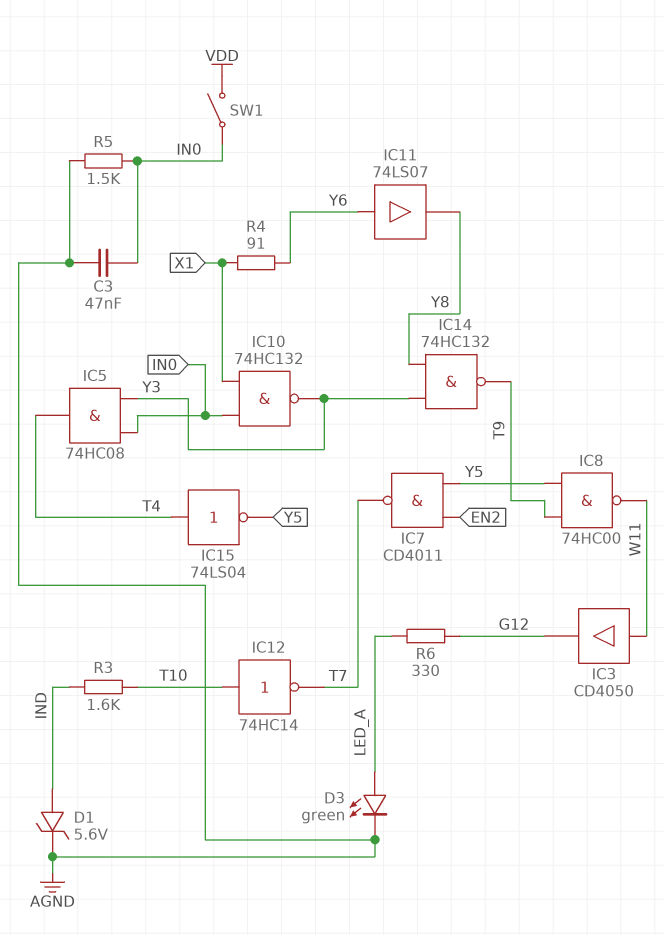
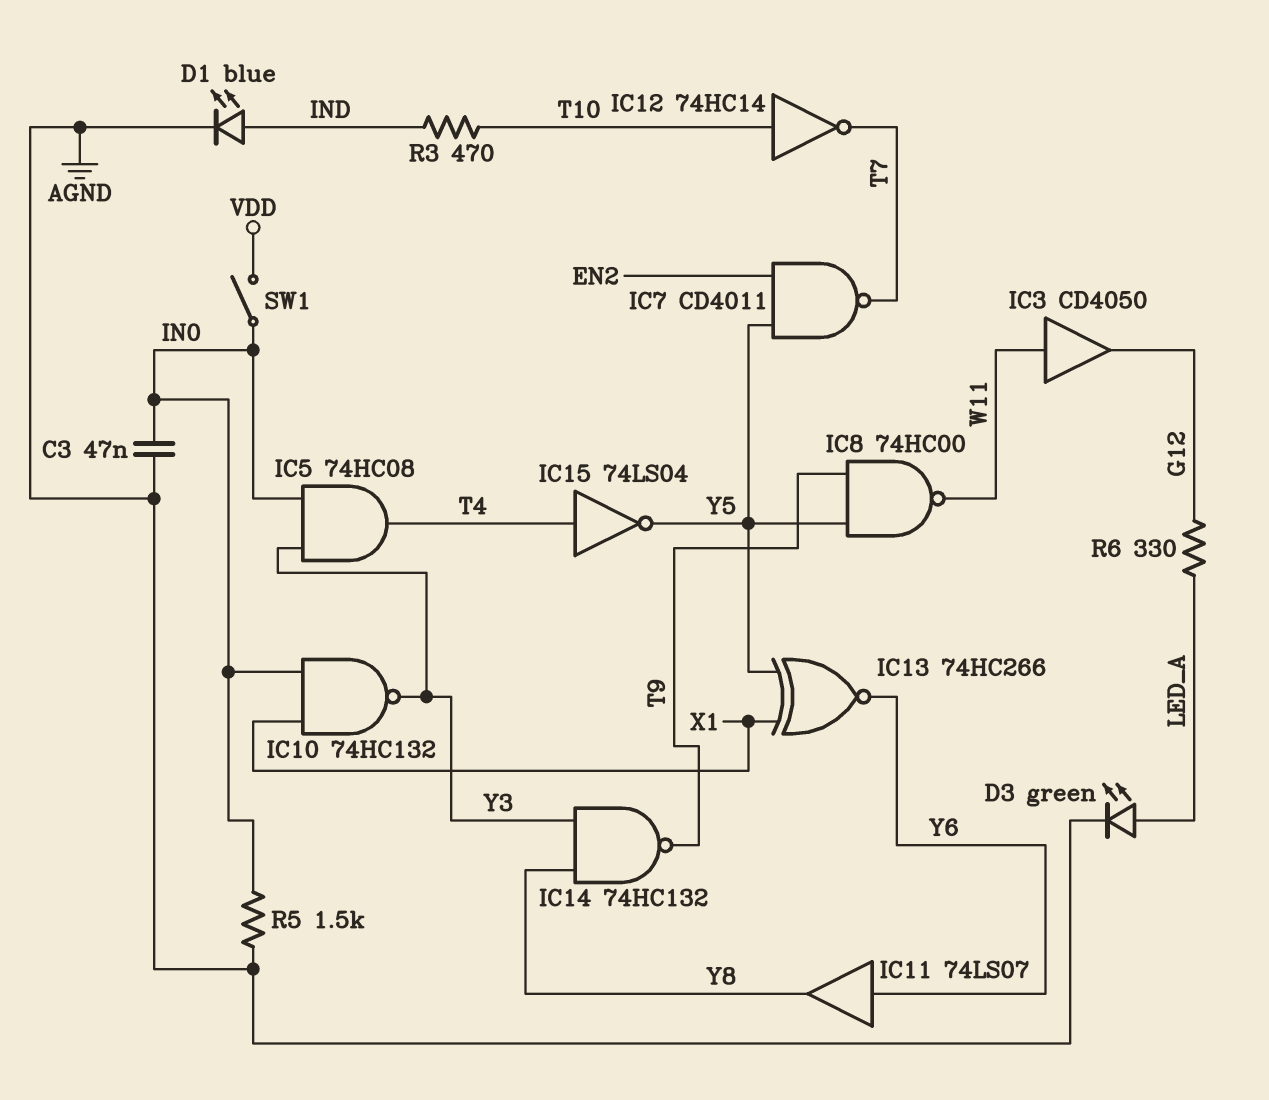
D1: zener 5.6V (A IND, K AGND) -> LED blue (A IND, K AGND)
IC13: none -> XNOR 74HC266 (in X1, in Y5, out Y6)
R3: 1.6k (IND, T10) -> 470 (IND, T10)
R4: 91 (X1, Y6) -> none

